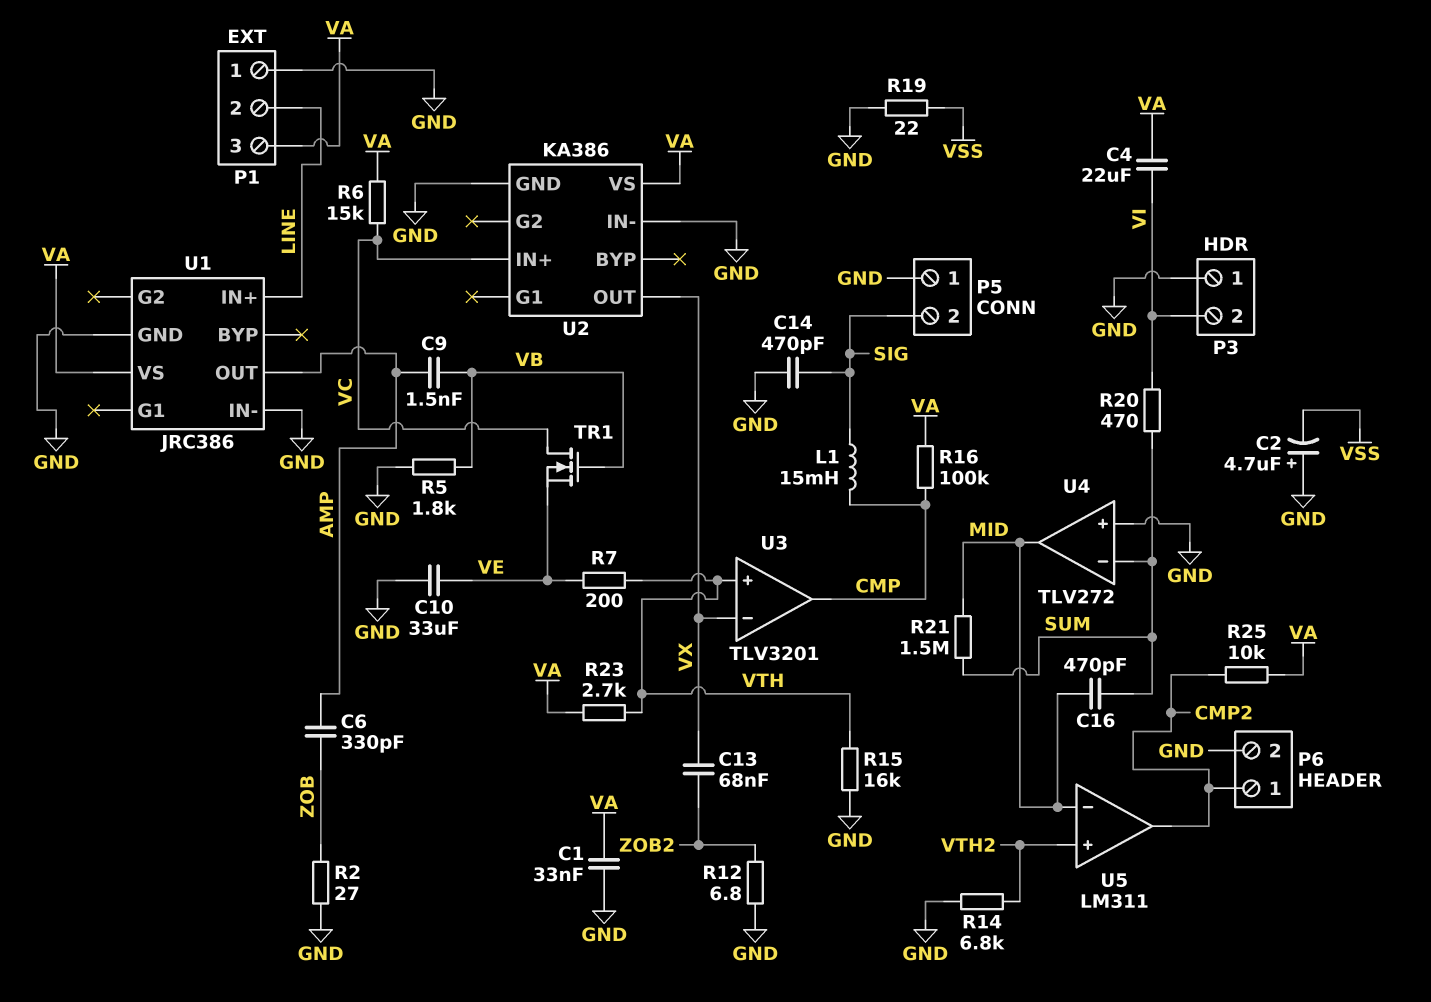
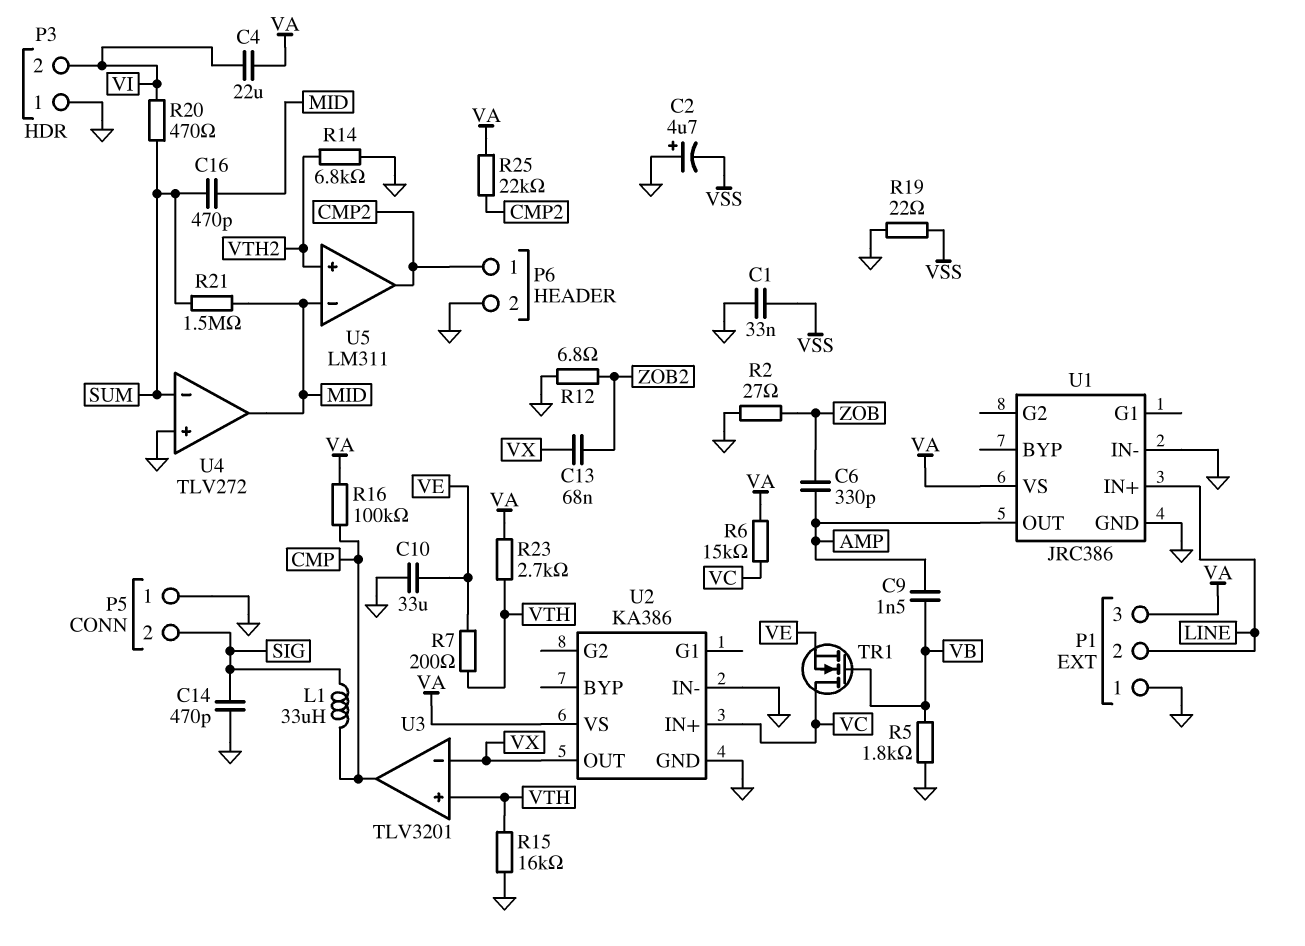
C1: 33nF (GND, VA) -> 33nF (GND, VSS)
L1: 15mH (CMP, SIG) -> 33uH (CMP, SIG)
R25: 10k (CMP2, VA) -> 22k (CMP2, VA)

